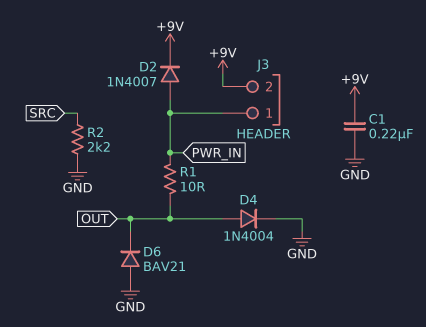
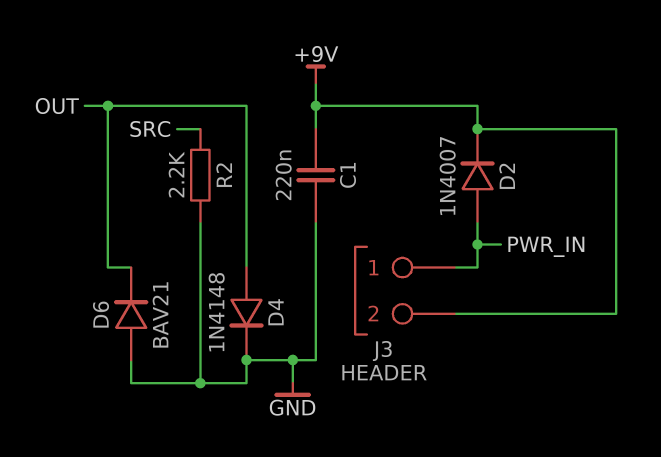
D4: diode 1N4004 (A OUT, K GND) -> diode 1N4148 (A OUT, K GND)
R1: 10 (OUT, PWR_IN) -> none

